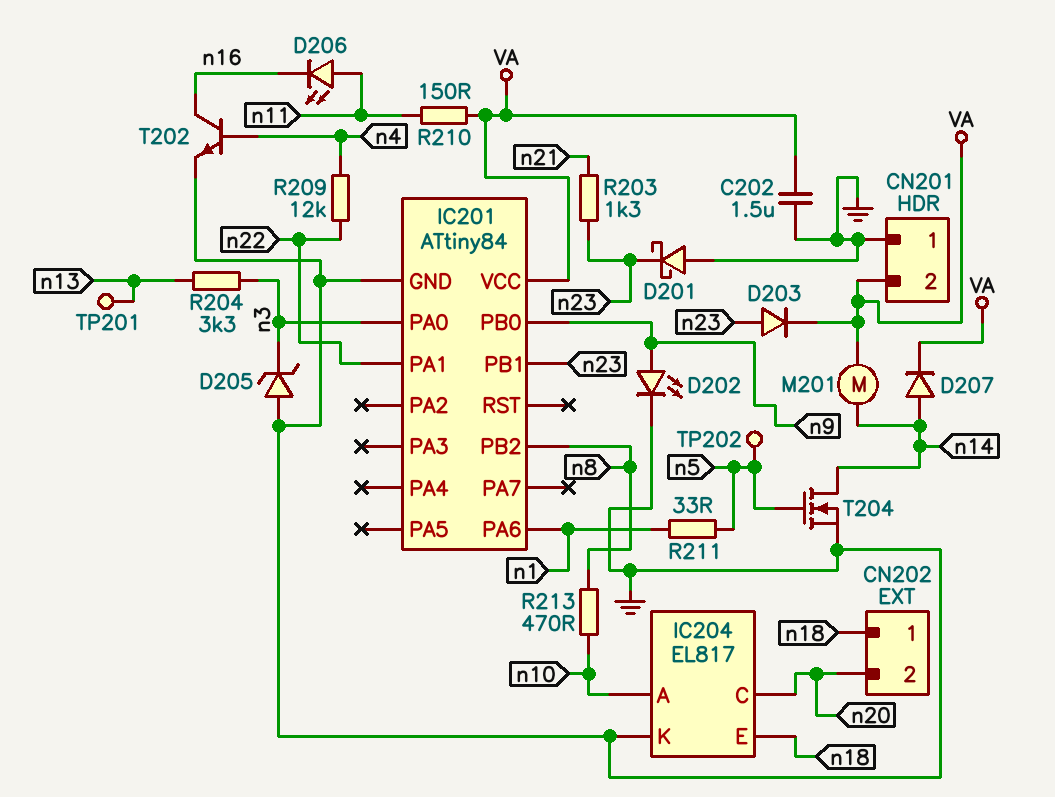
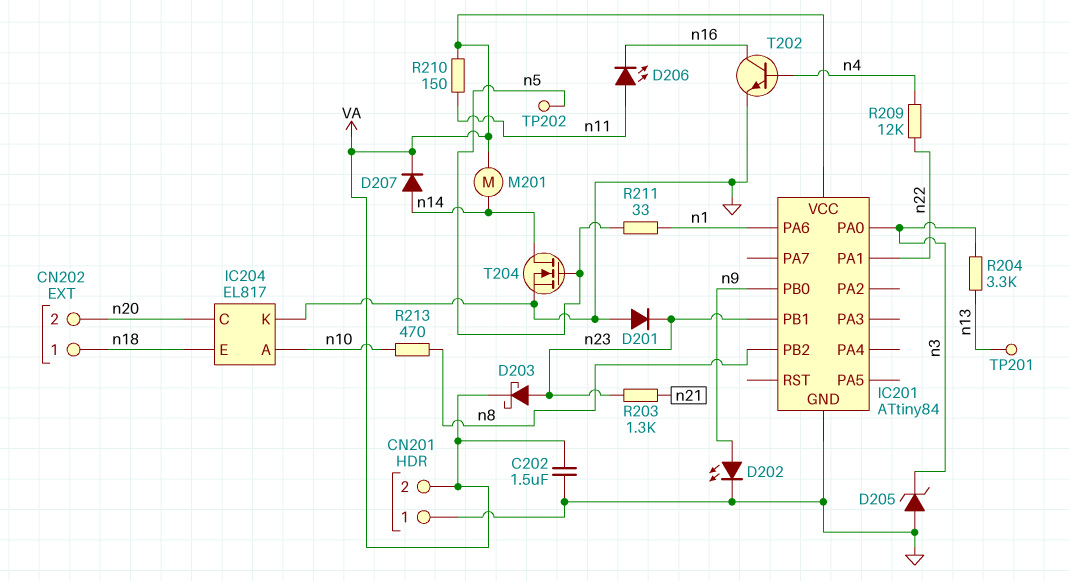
D201: schottky (A GND, K n23) -> diode (A GND, K n23)
D203: diode (A n23, K VA) -> schottky (A n23, K VA)

